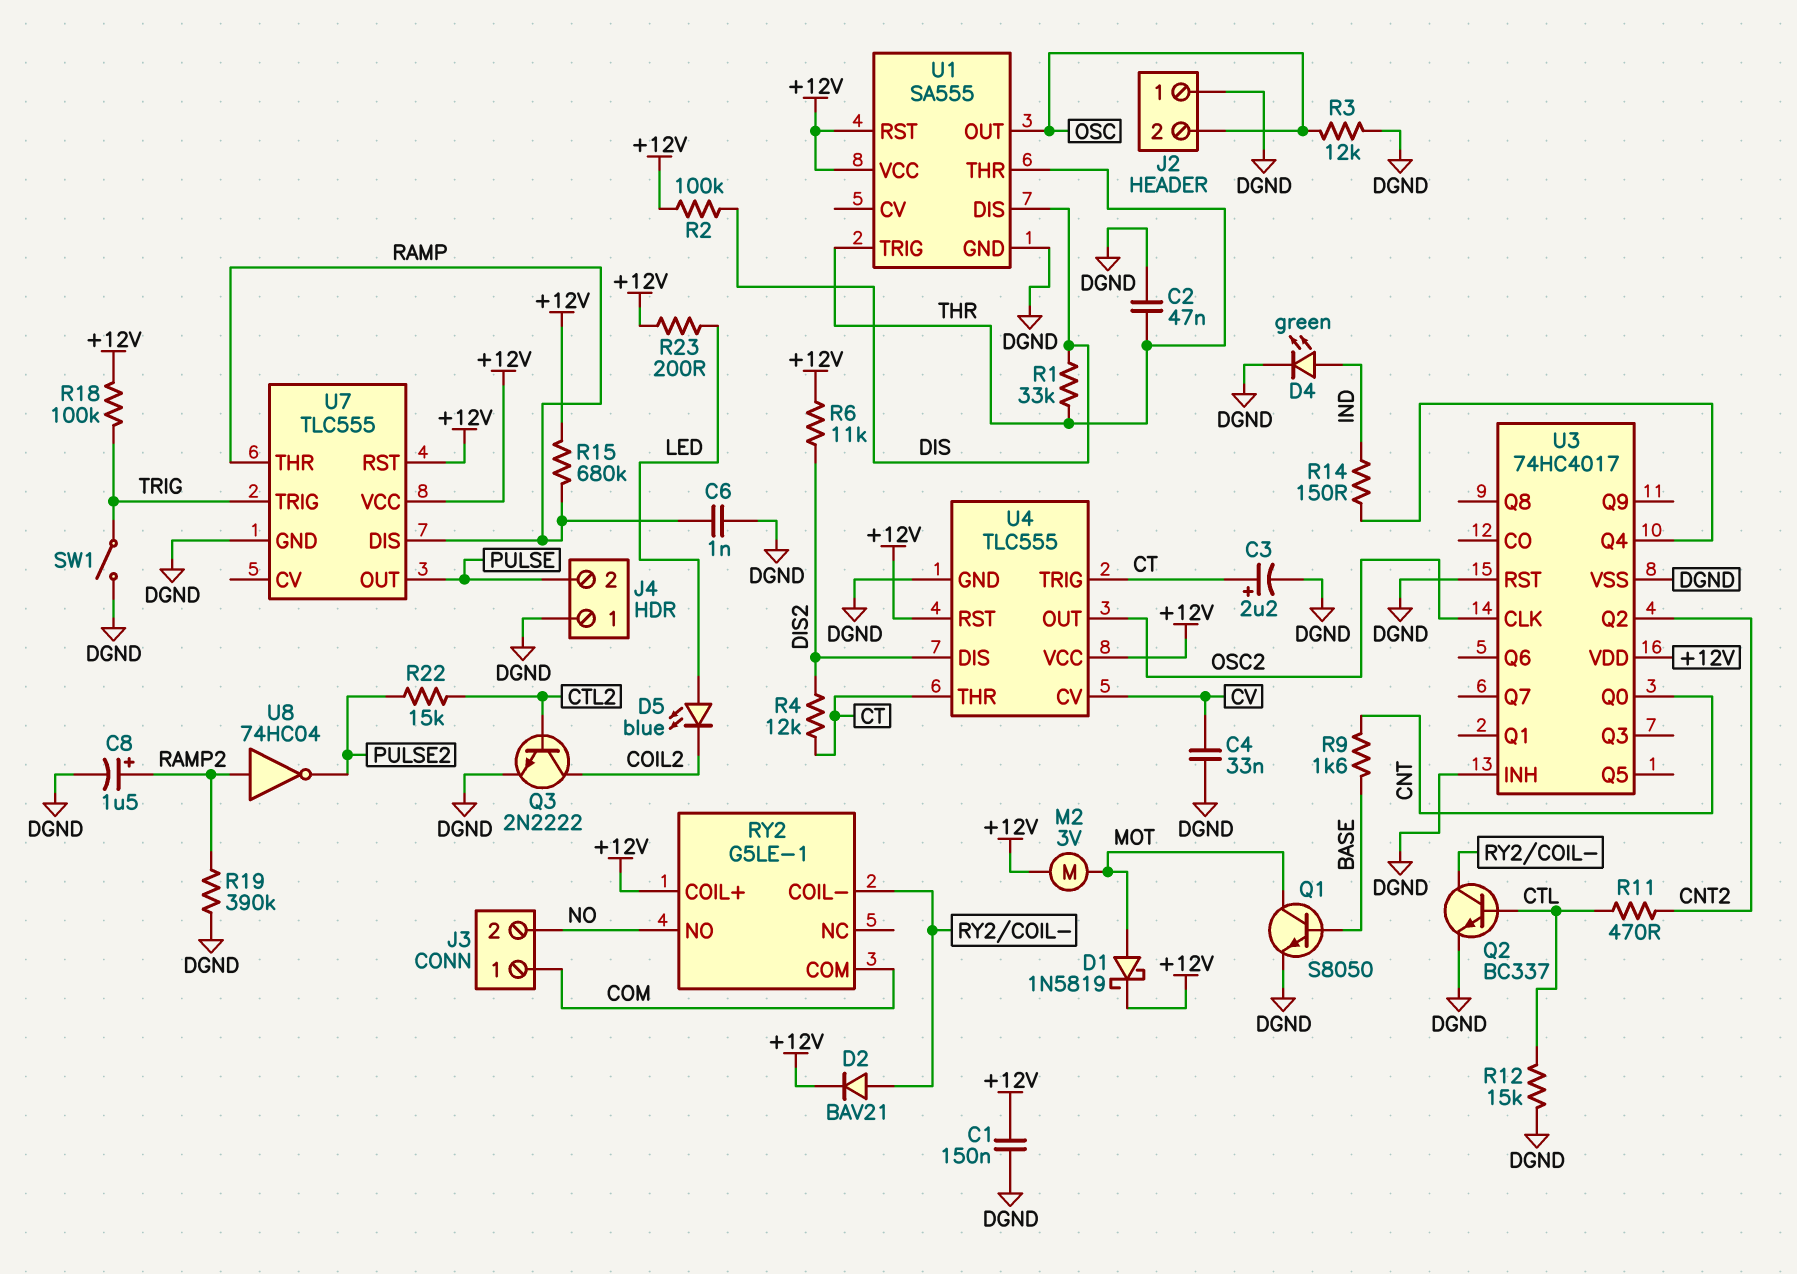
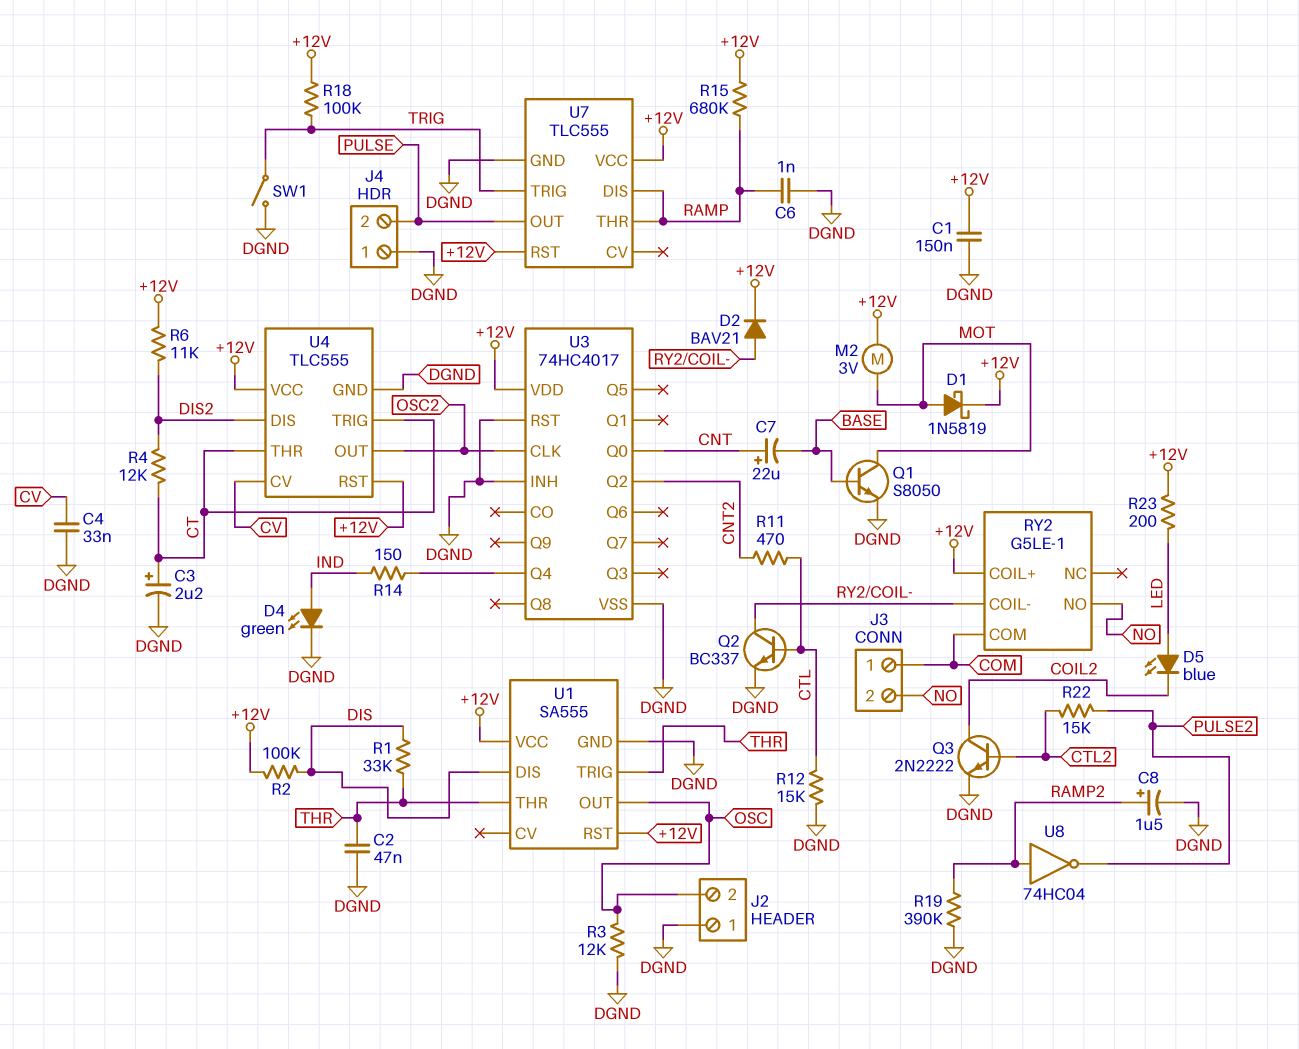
C7: none -> 22uF (plus CNT, minus BASE)
R9: 1.6k (BASE, CNT) -> none

